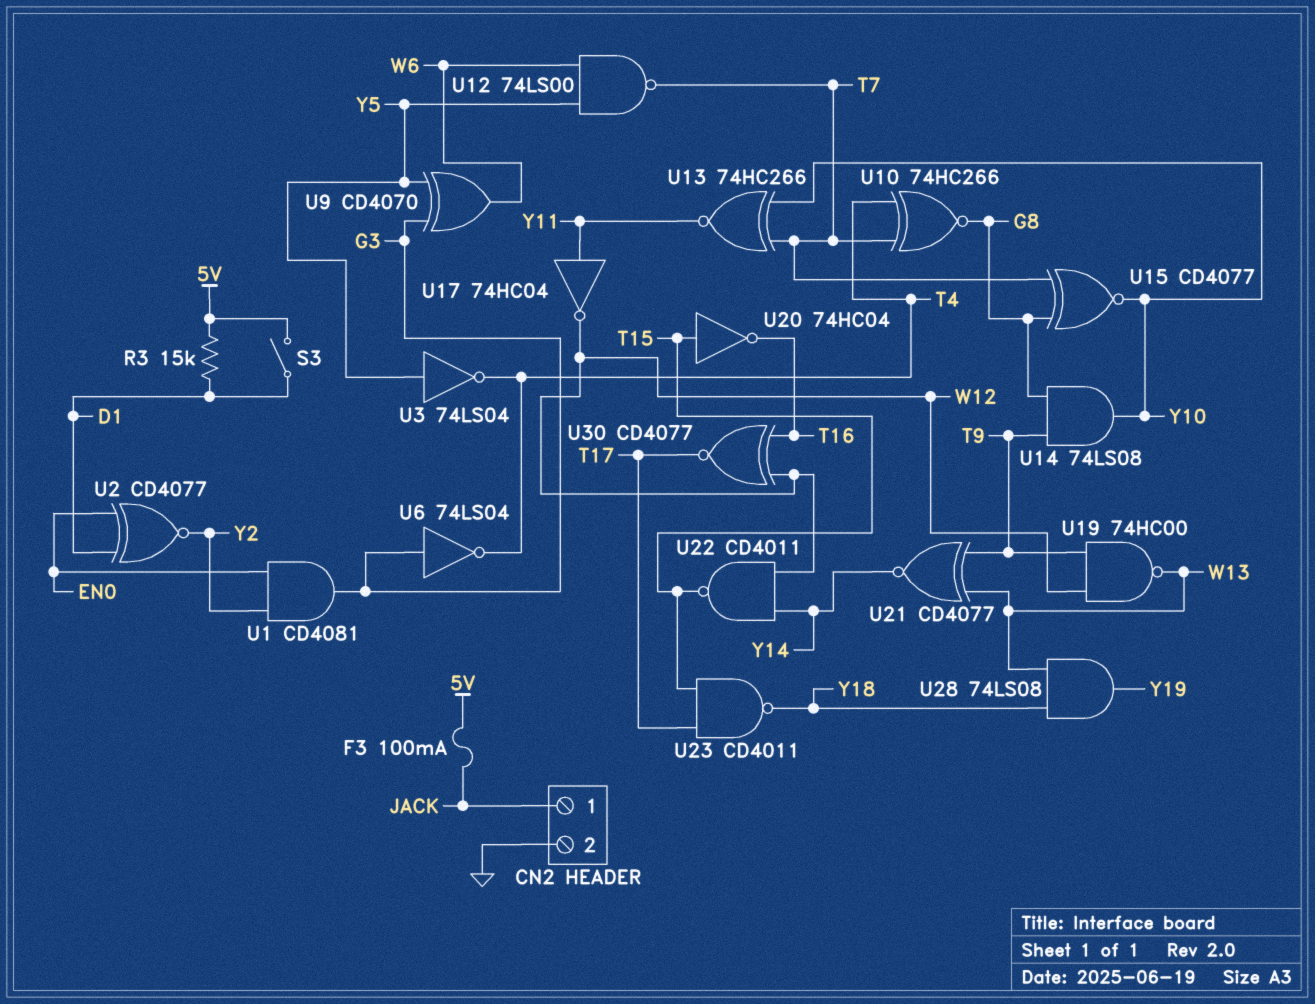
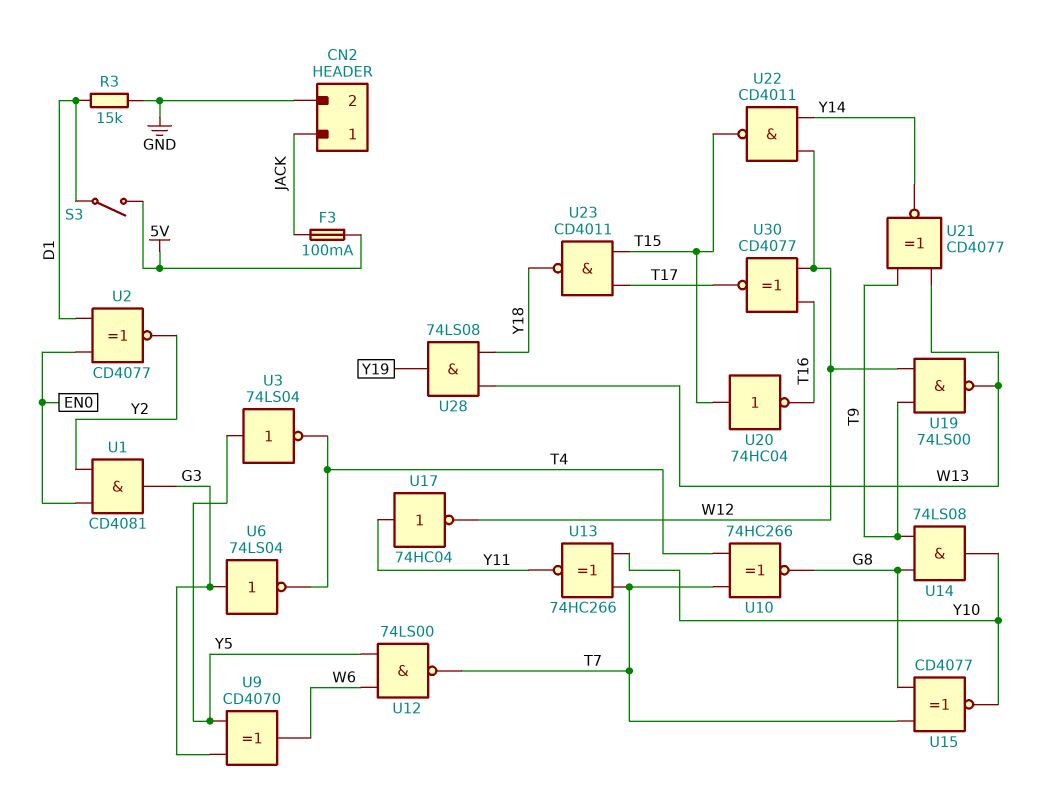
R3: 15k (5V, D1) -> 15k (D1, GND)
U19: NAND 74HC00 (in T9, in W12, out W13) -> NAND 74LS00 (in T9, in W12, out W13)

